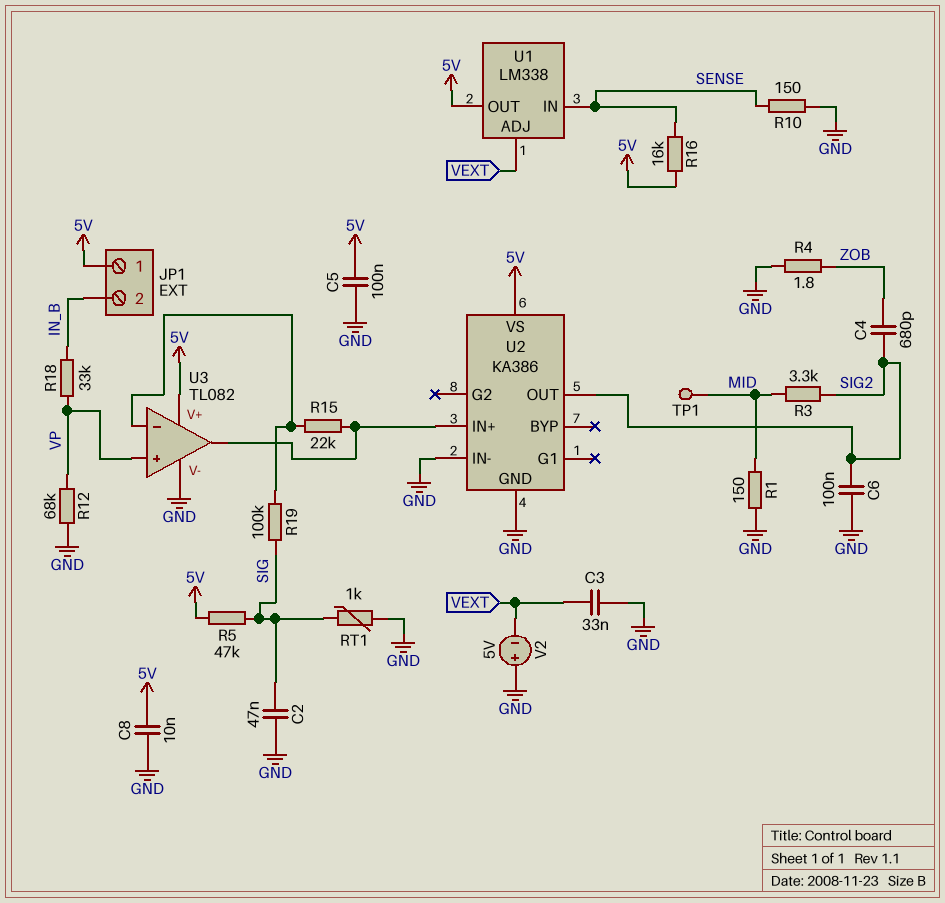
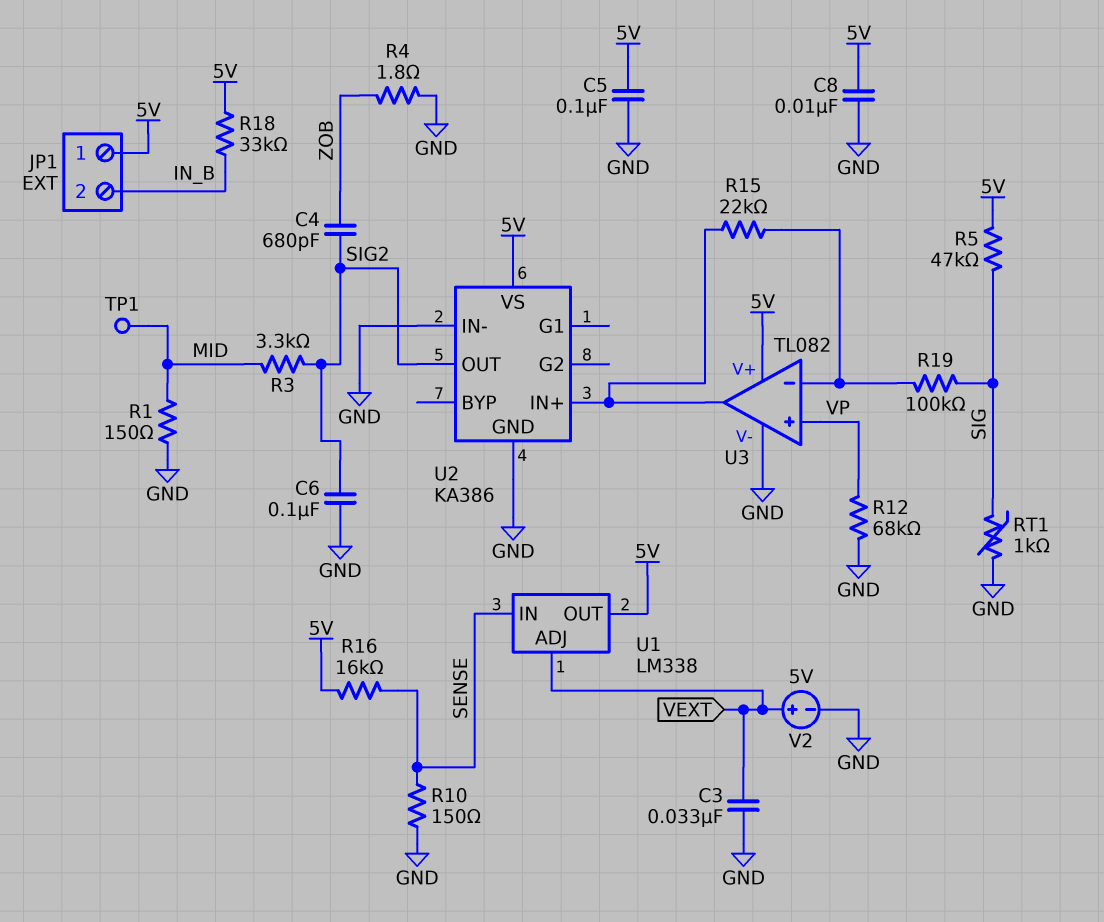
C2: 47nF (GND, SIG) -> none
R18: 33k (IN_B, VP) -> 33k (5V, IN_B)
V2: 5V (plus GND, minus VEXT) -> 5V (plus VEXT, minus GND)

